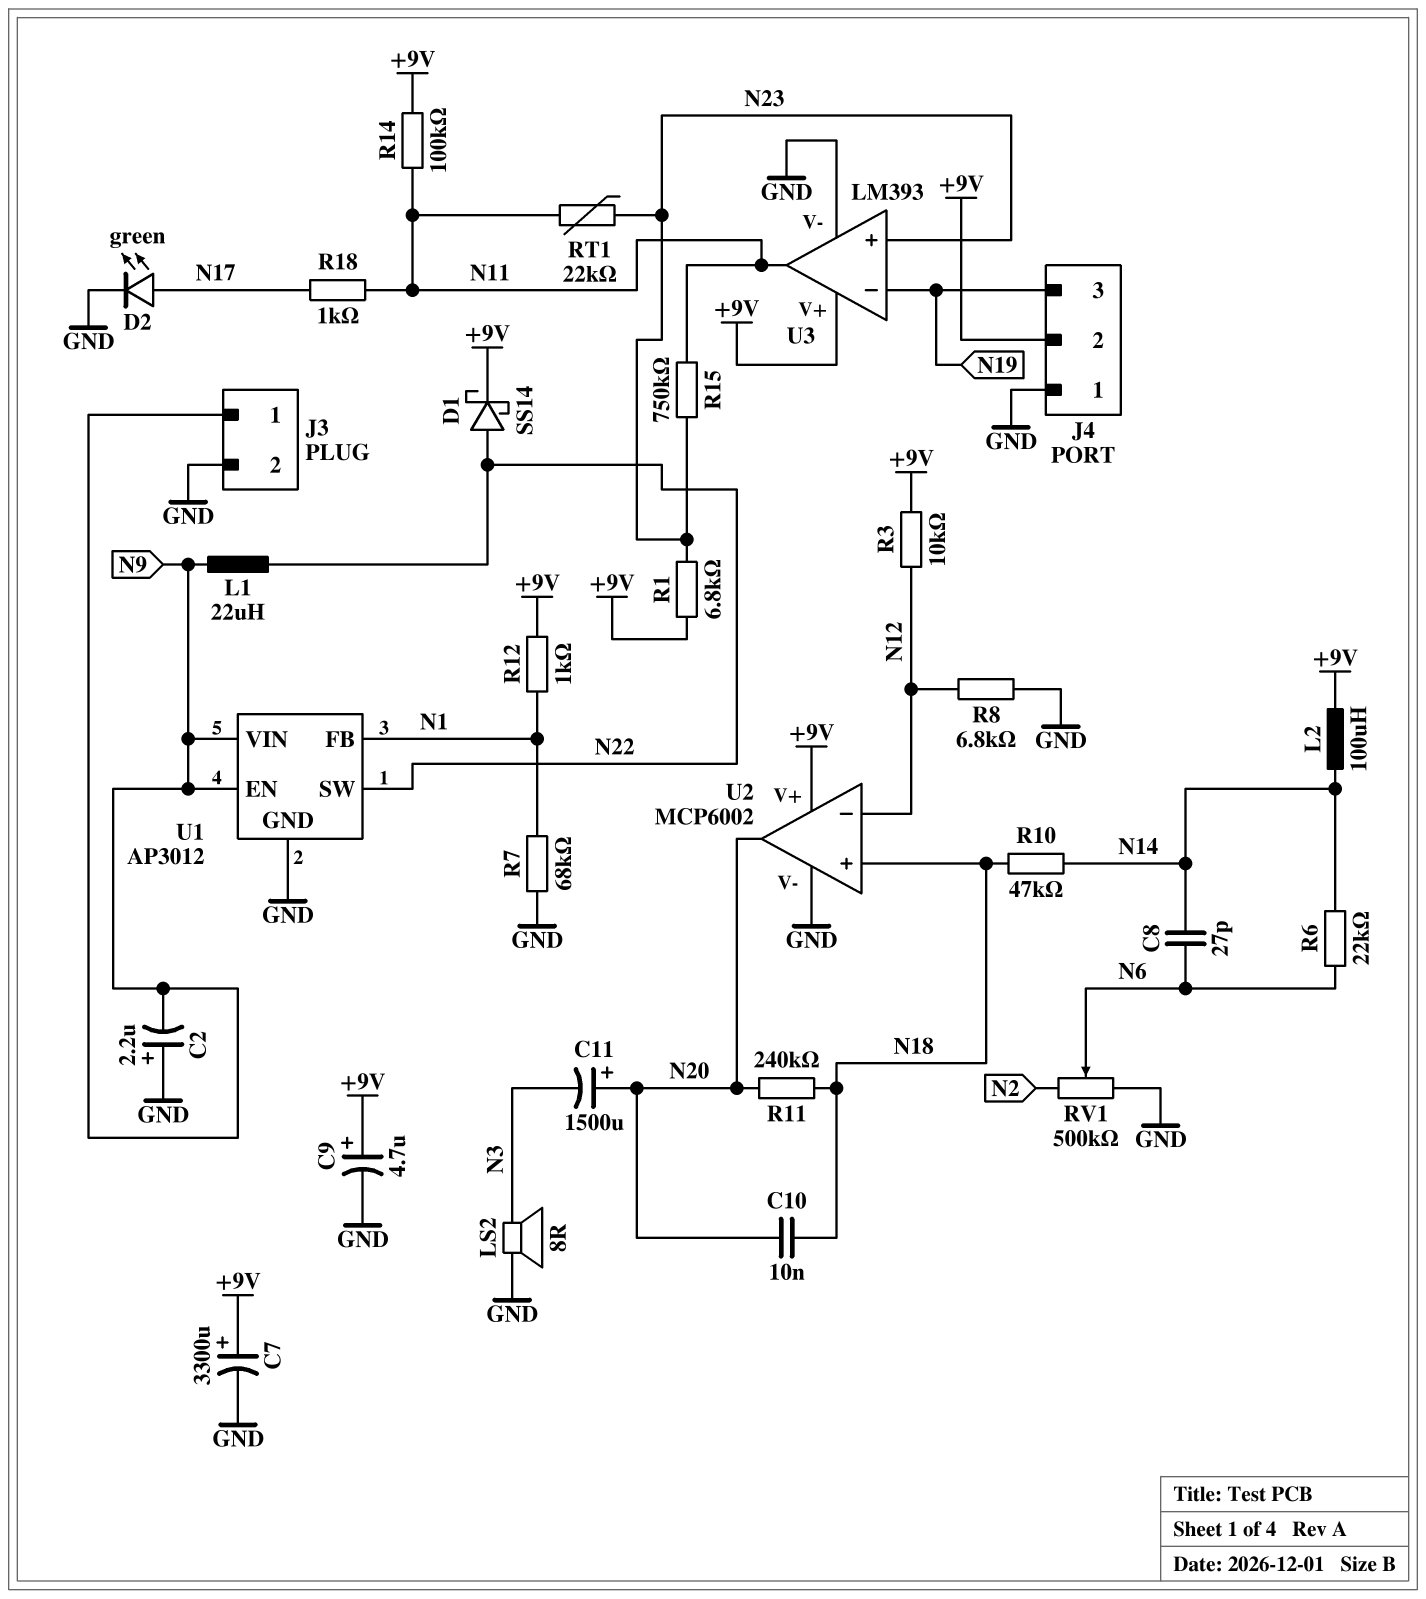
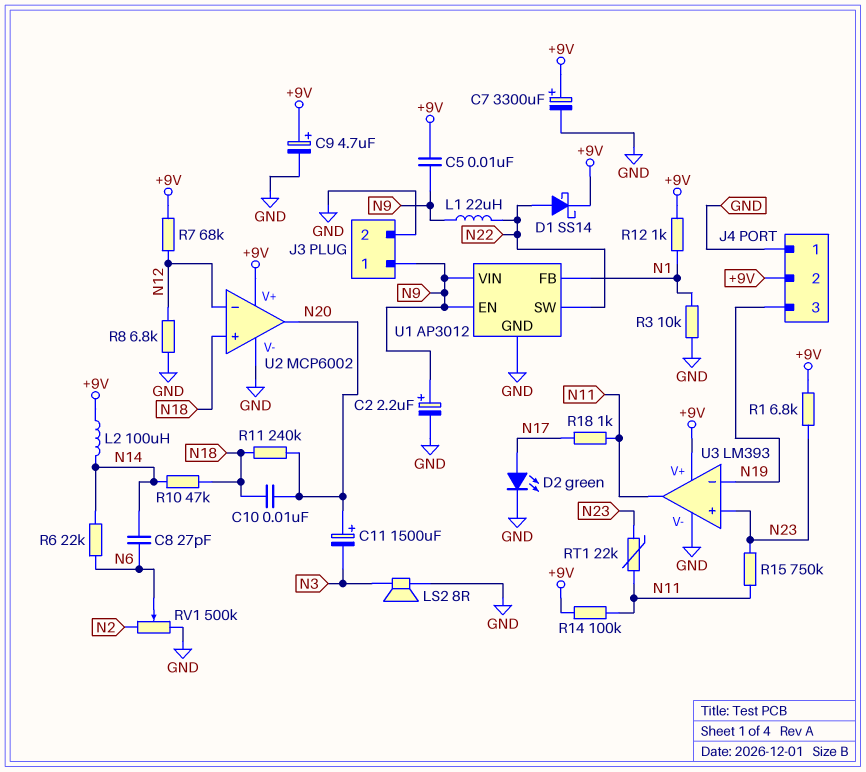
C2: 2.2uF (plus GND, minus N9) -> 2.2uF (plus N9, minus GND)
C5: none -> 10nF (+9V, N9)
R3: 10k (+9V, N12) -> 10k (GND, N1)
R7: 68k (GND, N1) -> 68k (+9V, N12)

